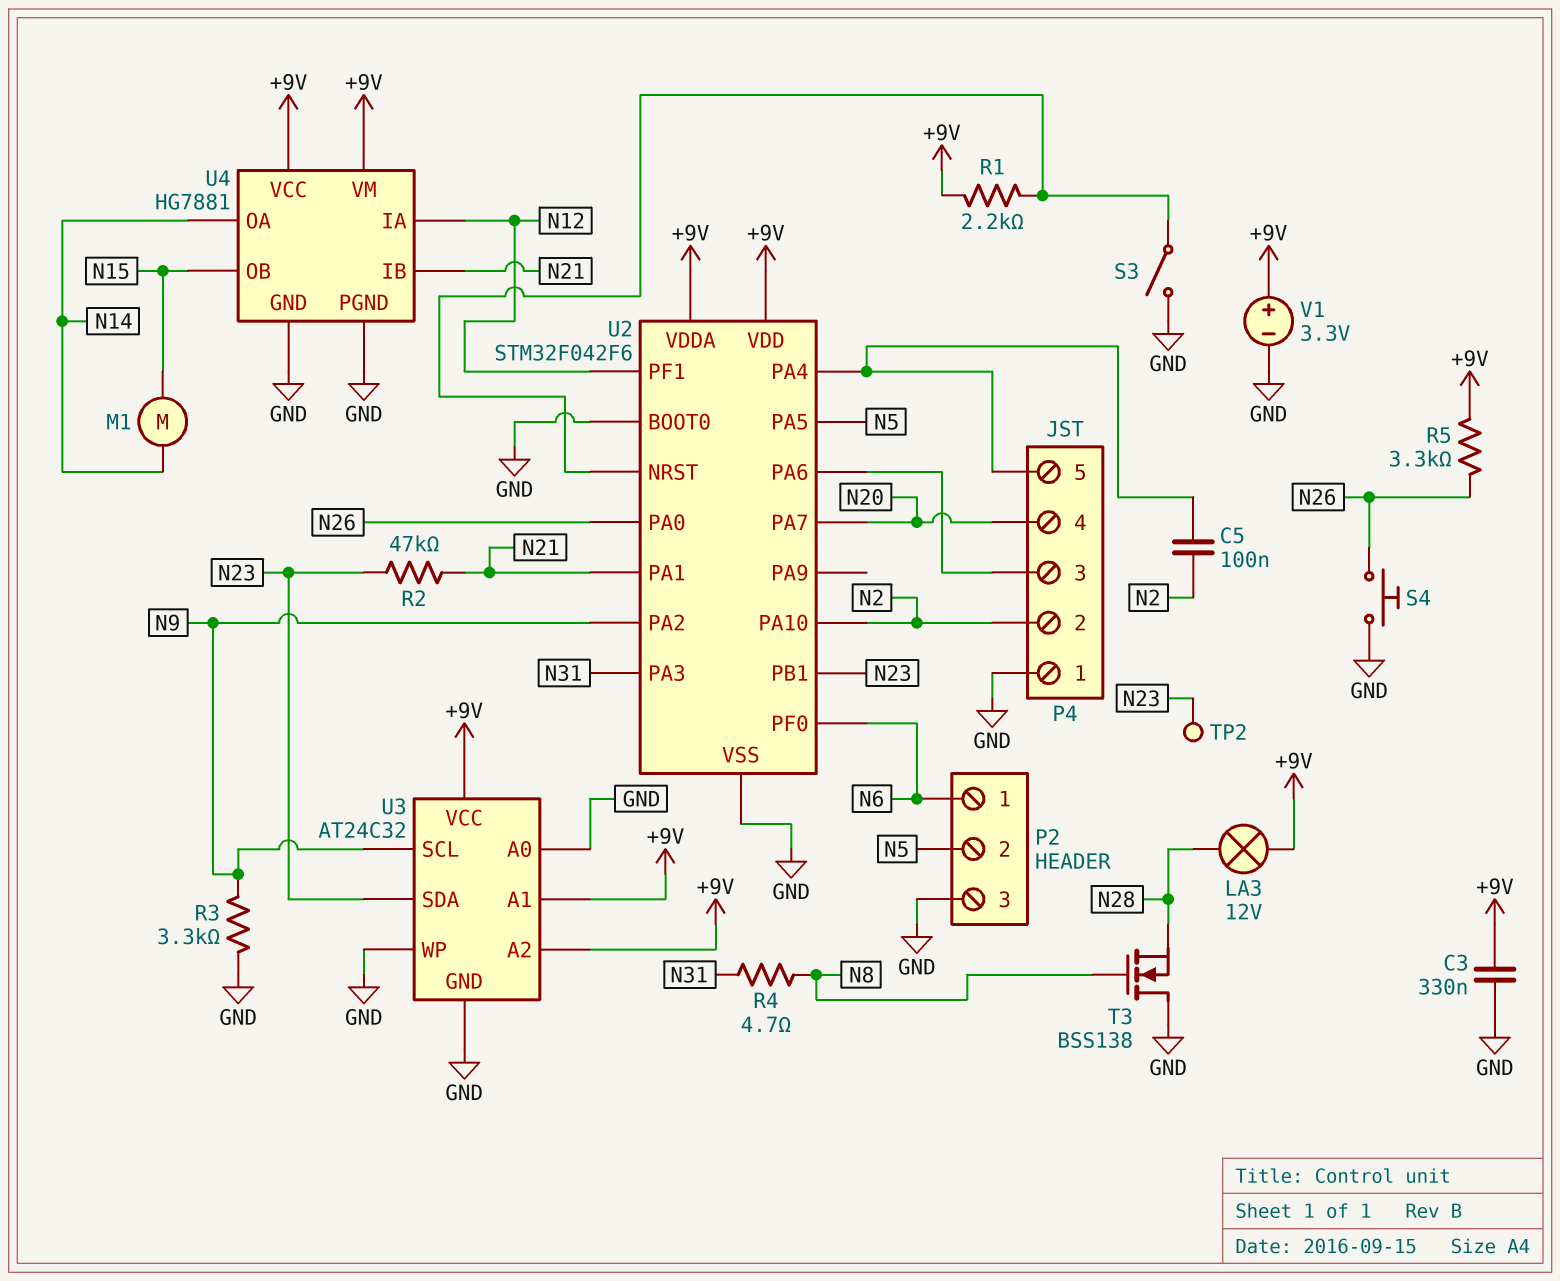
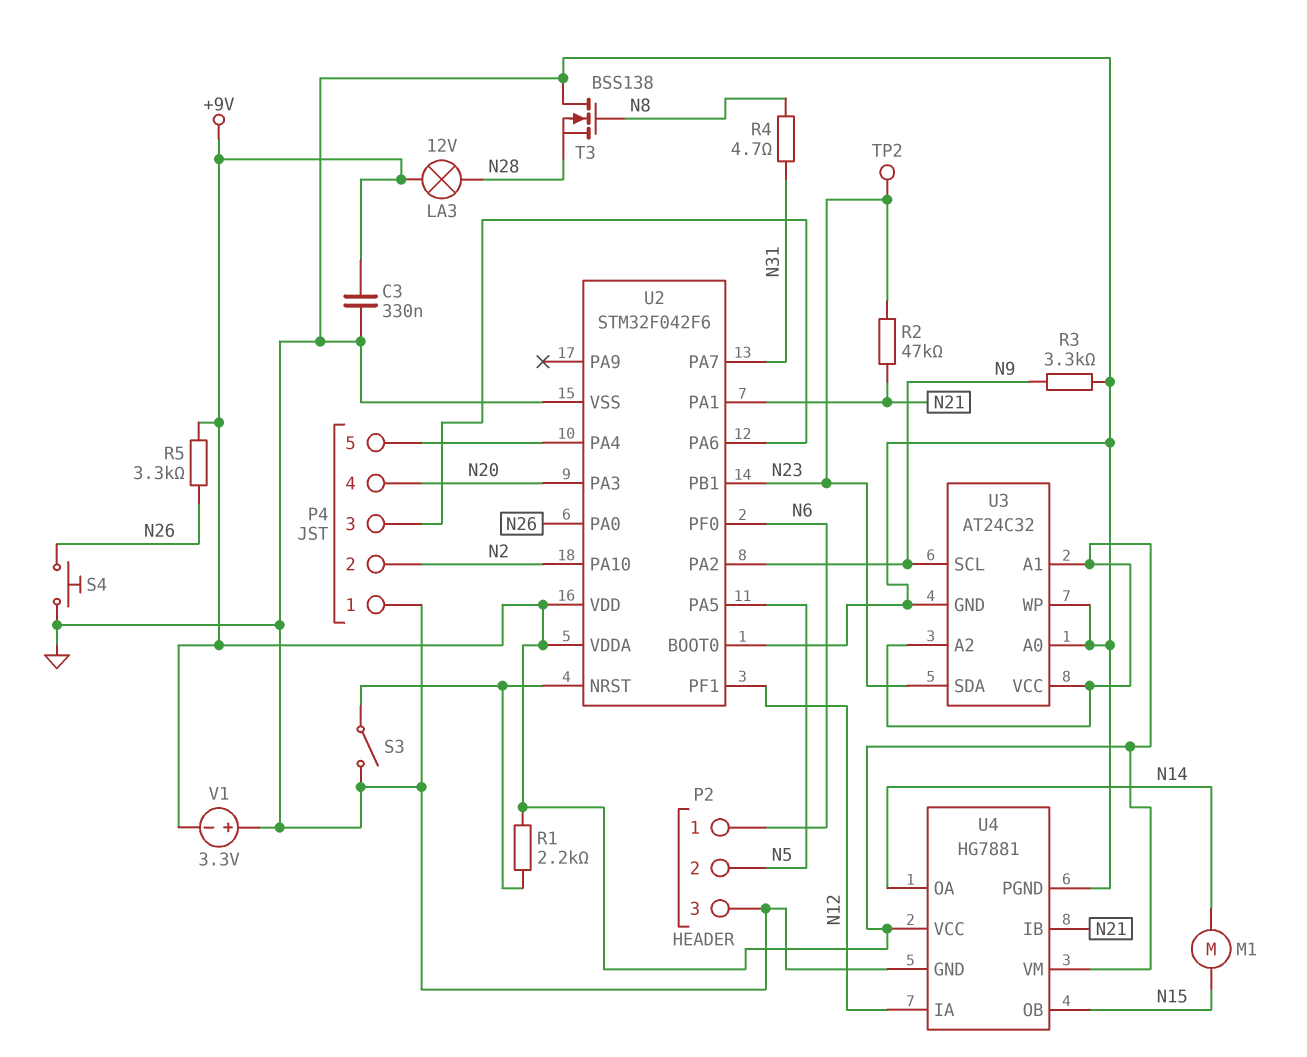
C5: 100nF (N2, P4/5) -> none
U2 pin PA3: N31 -> N20
U2 pin PA7: N20 -> N31
V1: 3.3V (plus +9V, minus GND) -> 3.3V (plus GND, minus +9V)

